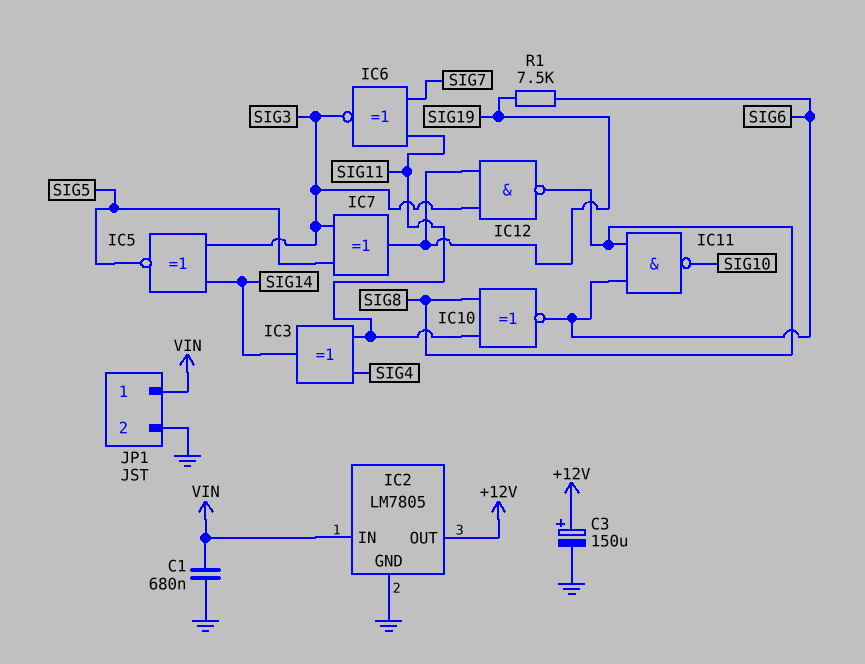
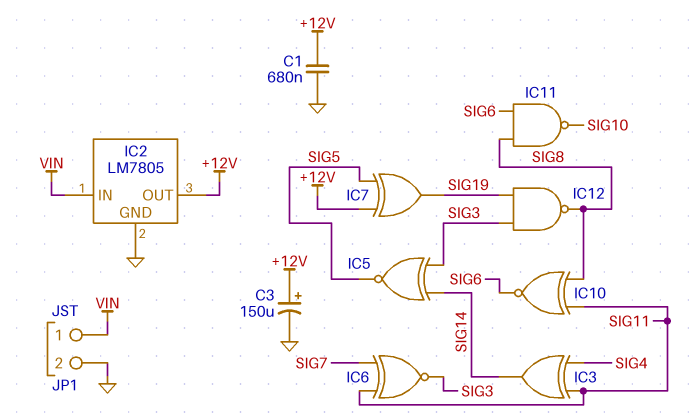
C1: 680nF (GND, VIN) -> 680nF (+12V, GND)
IC7: XOR (in SIG3, in SIG5, out SIG19) -> XOR (in +12V, in SIG5, out SIG19)
R1: 7.5k (SIG6, SIG19) -> none

